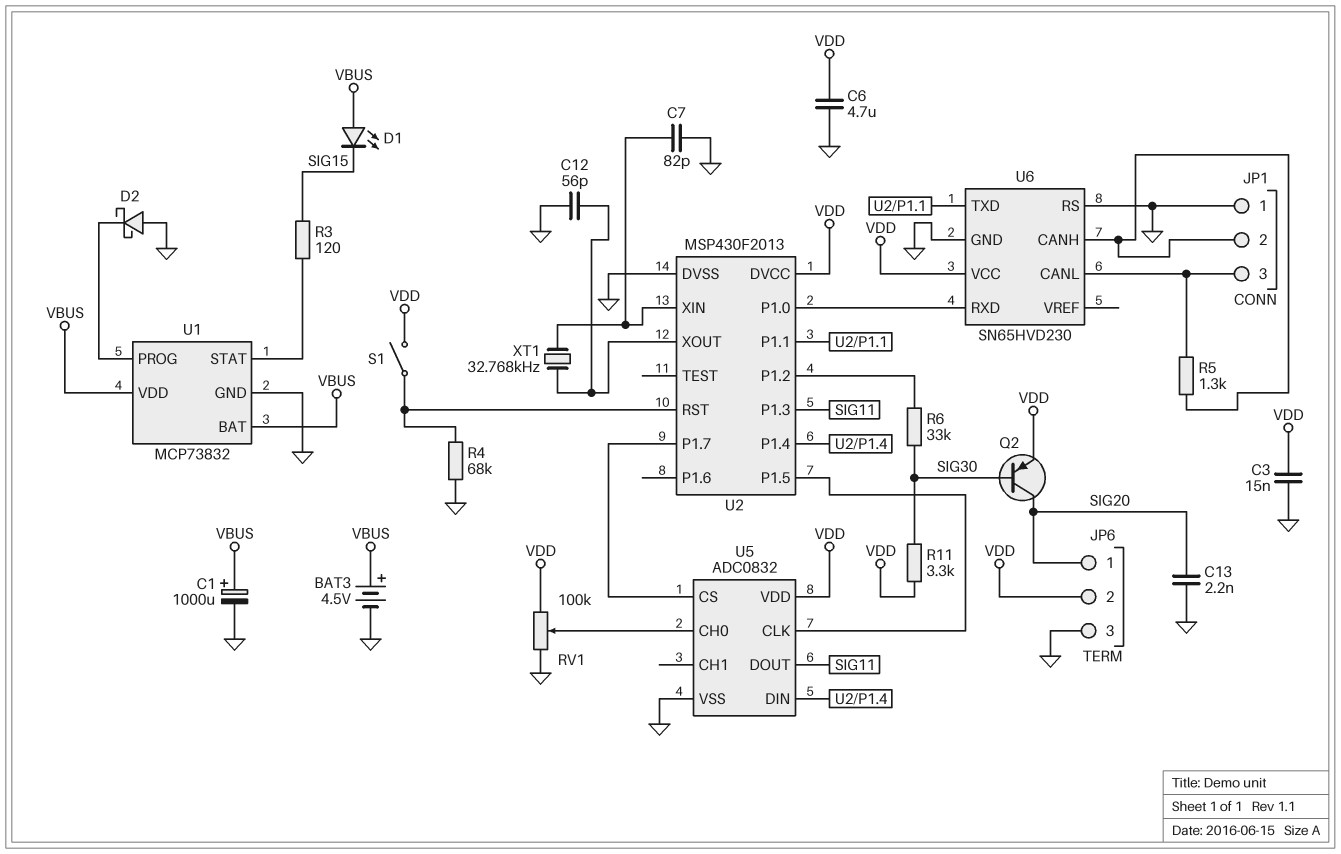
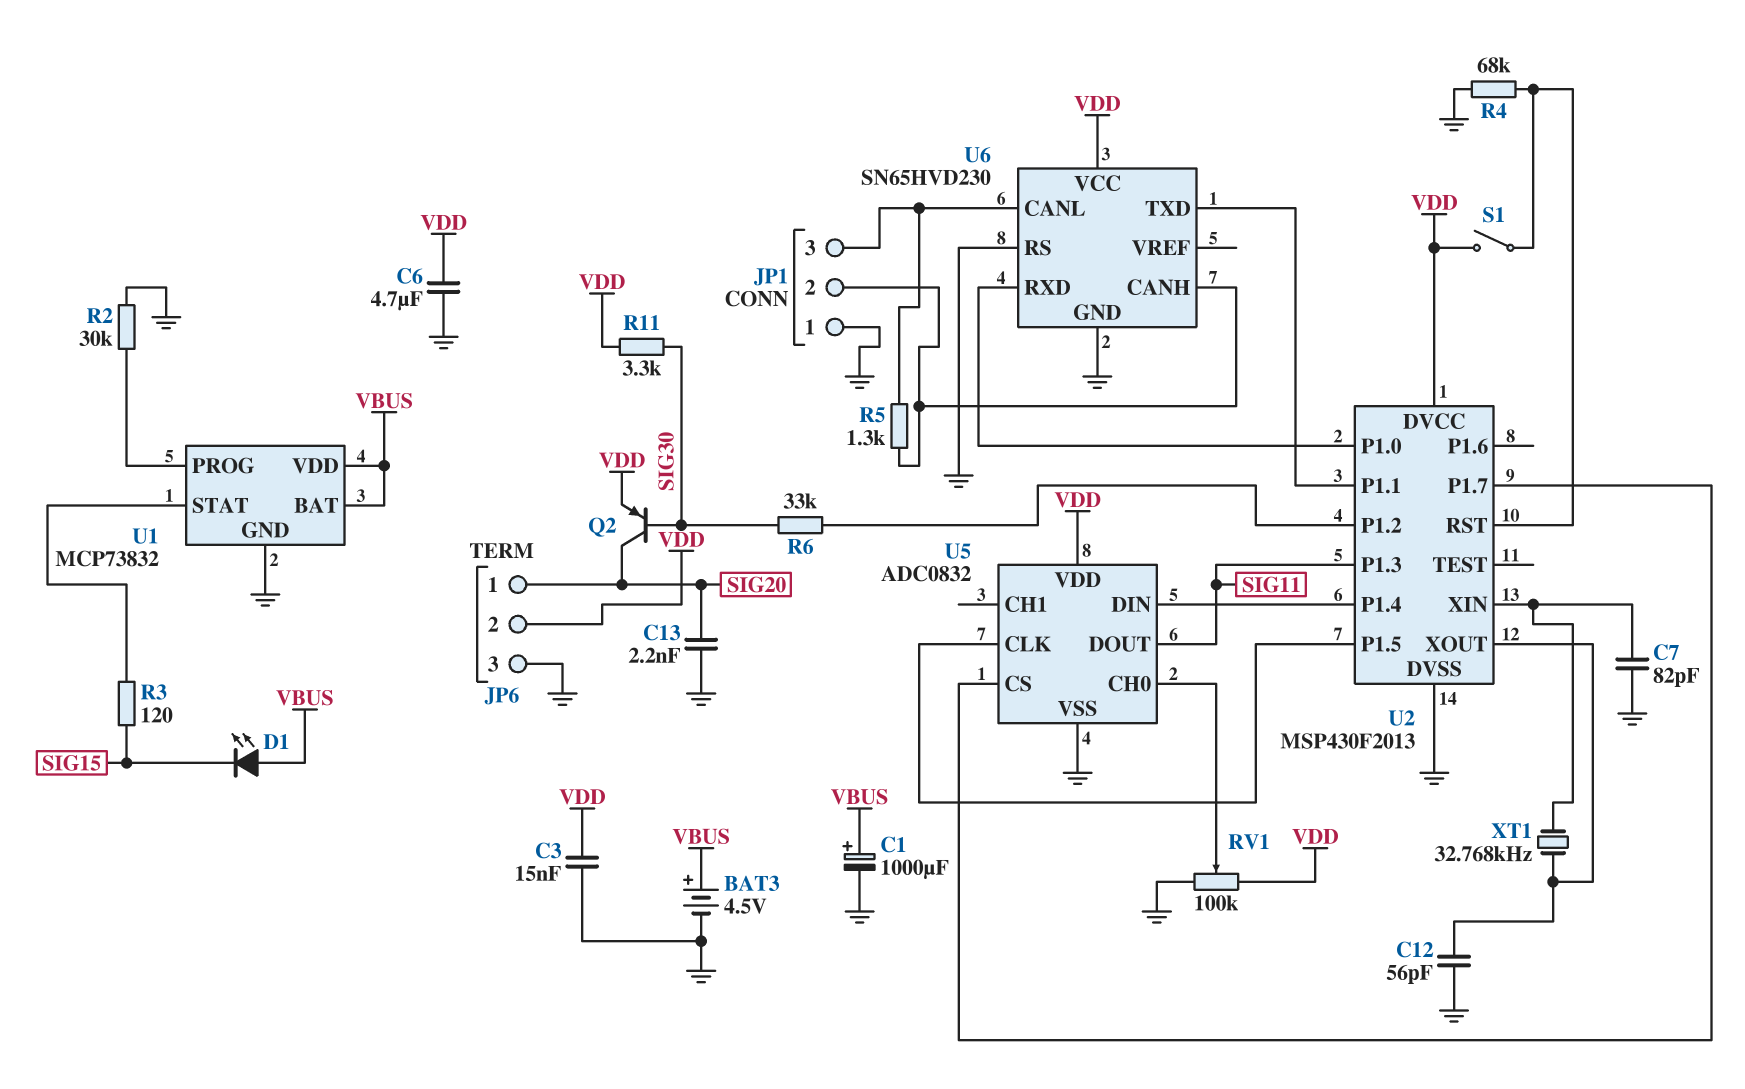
D2: schottky (A GND, K U1/PROG) -> none
R2: none -> 30k (GND, U1/PROG)

